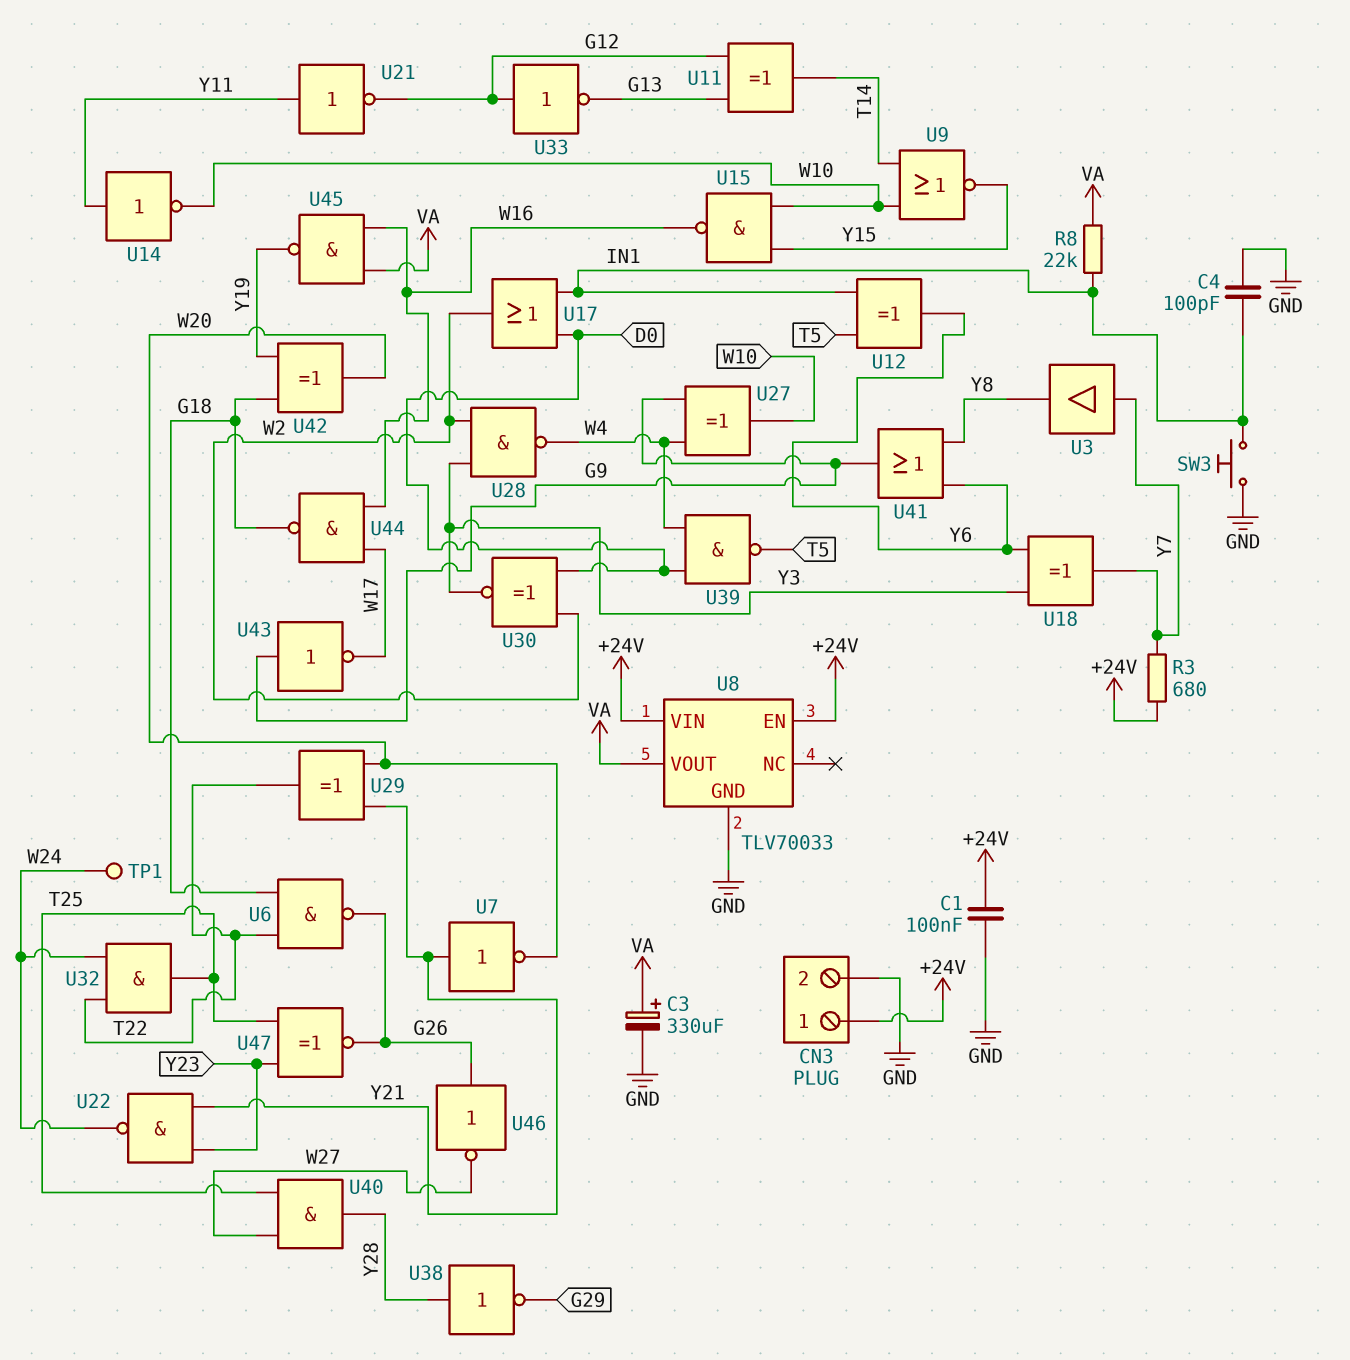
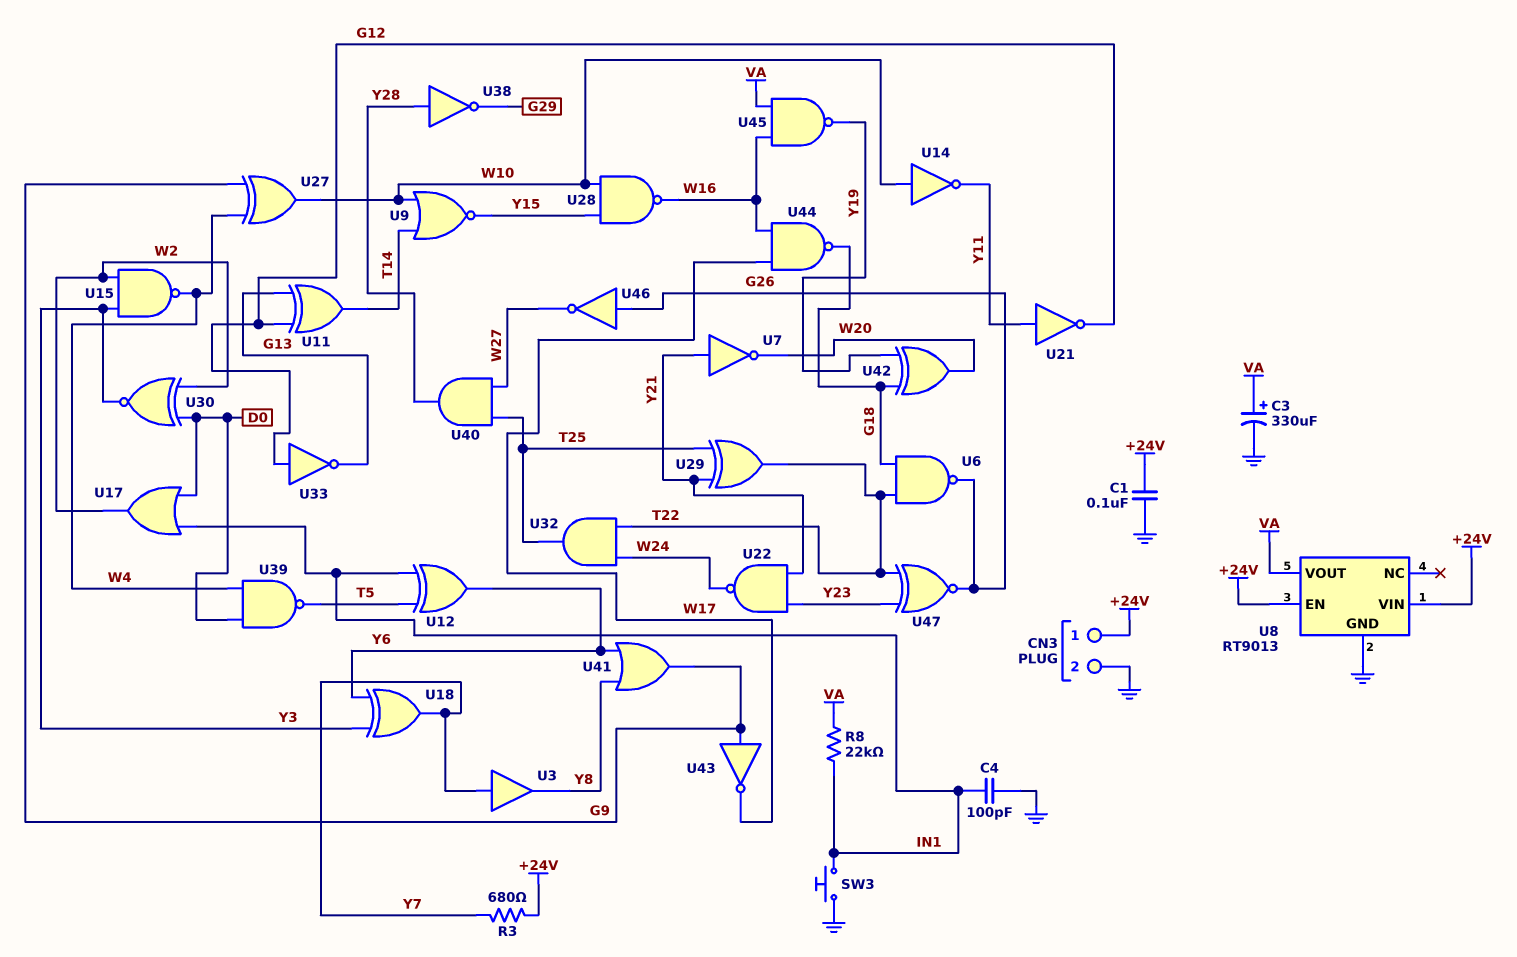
TP1: test point (W24) -> none
U8: TLV70033 -> RT9013
U14: NOT (in Y11, out W10) -> NOT (in W10, out Y11)
U15: NAND (in W10, in Y15, out W16) -> NAND (in W2, in Y3, out W4)
U28: NAND (in W2, in Y3, out W4) -> NAND (in W10, in Y15, out W16)
U29: XOR (in W20, in Y21, out T22) -> XOR (in T25, in Y21, out T22)
U47: XNOR (in T25, in Y23, out G26) -> XNOR (in T22, in Y23, out G26)

